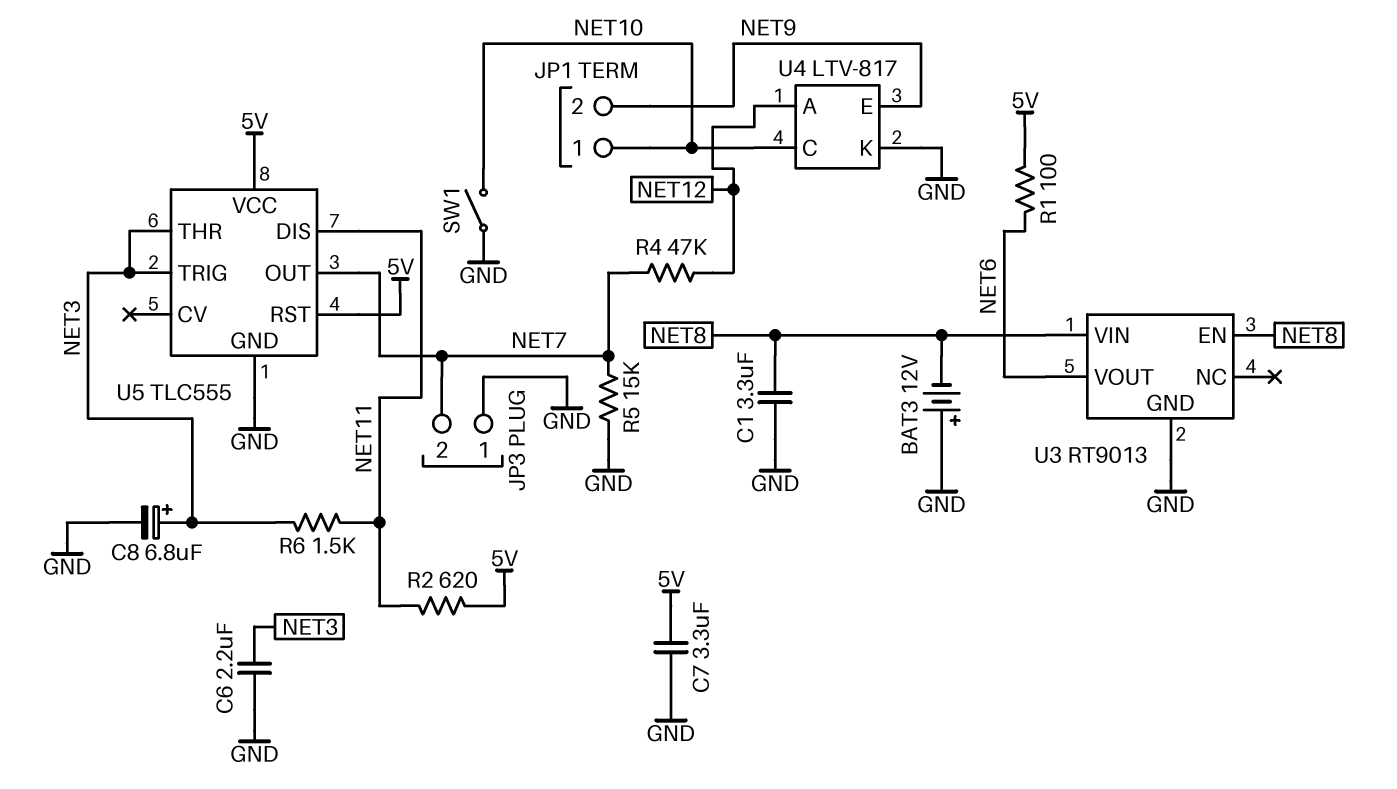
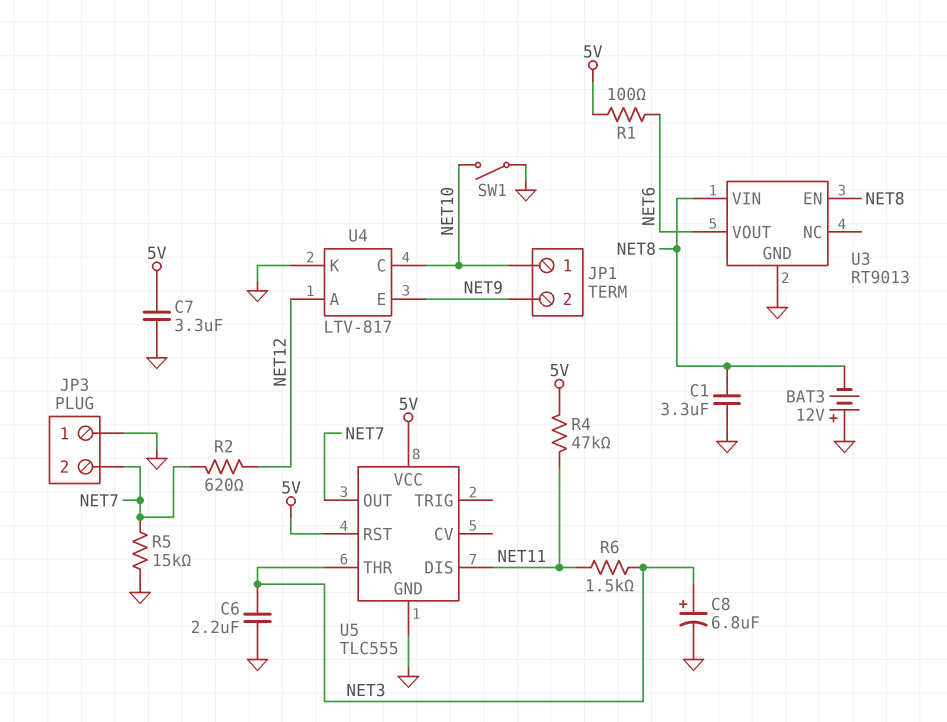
R2: 620 (5V, NET11) -> 620 (NET7, NET12)
R4: 47k (NET7, NET12) -> 47k (5V, NET11)
U5 pin TRIG: NET3 -> none

